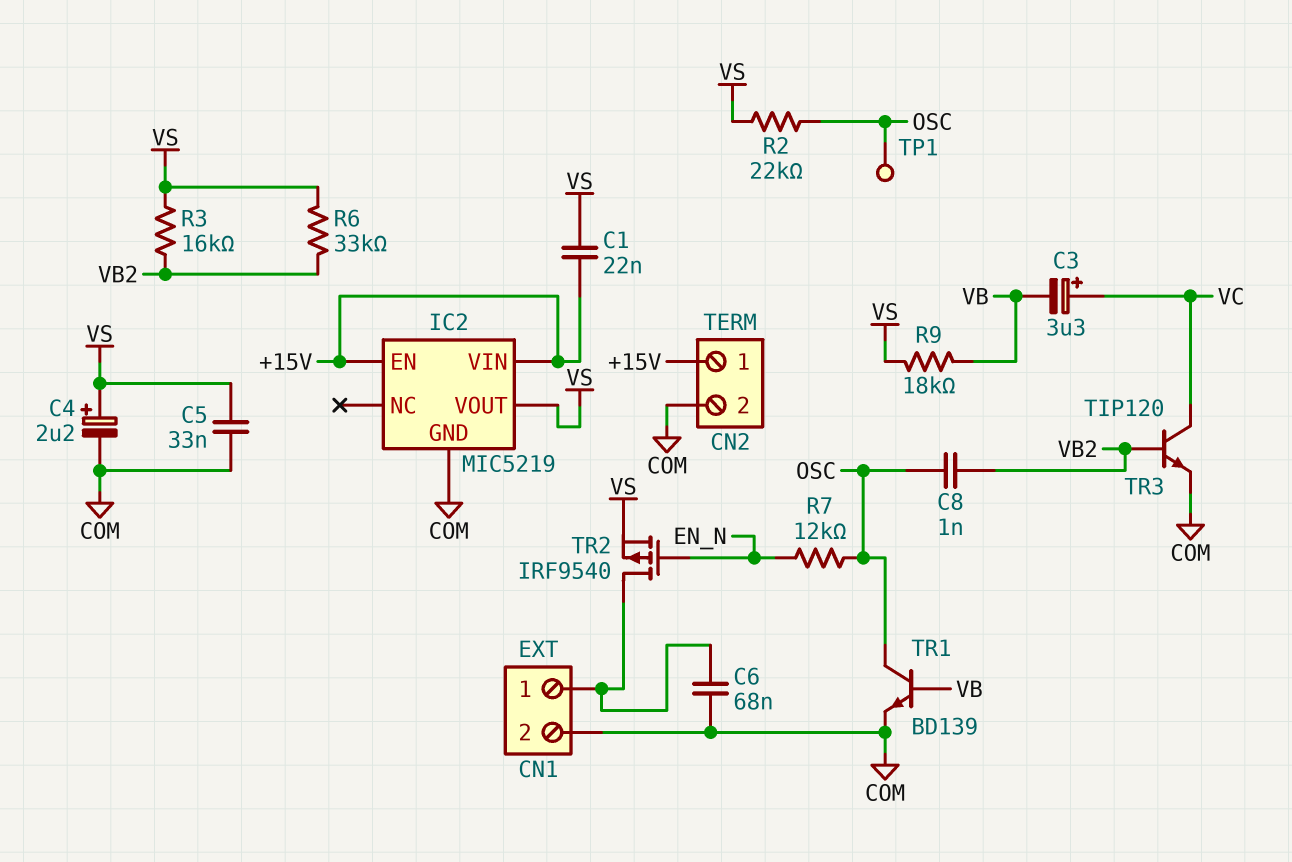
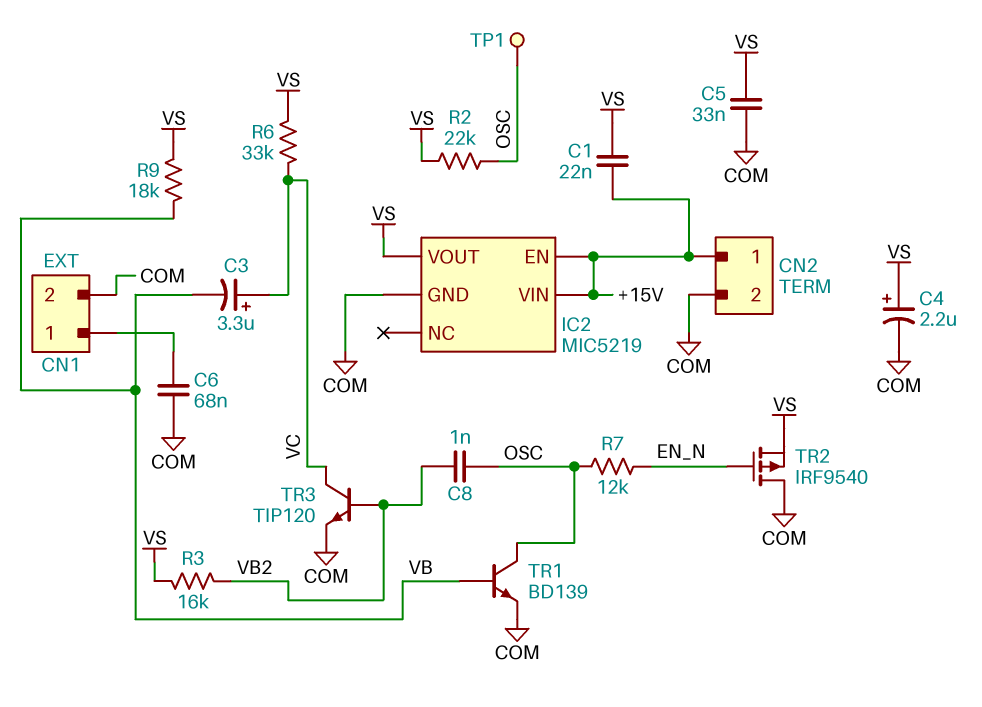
R6: 33k (VB2, VS) -> 33k (VC, VS)
TR2: PMOS IRF9540 (G EN_N, D CN1/1, S VS) -> PMOS IRF9540 (G EN_N, D COM, S VS)

